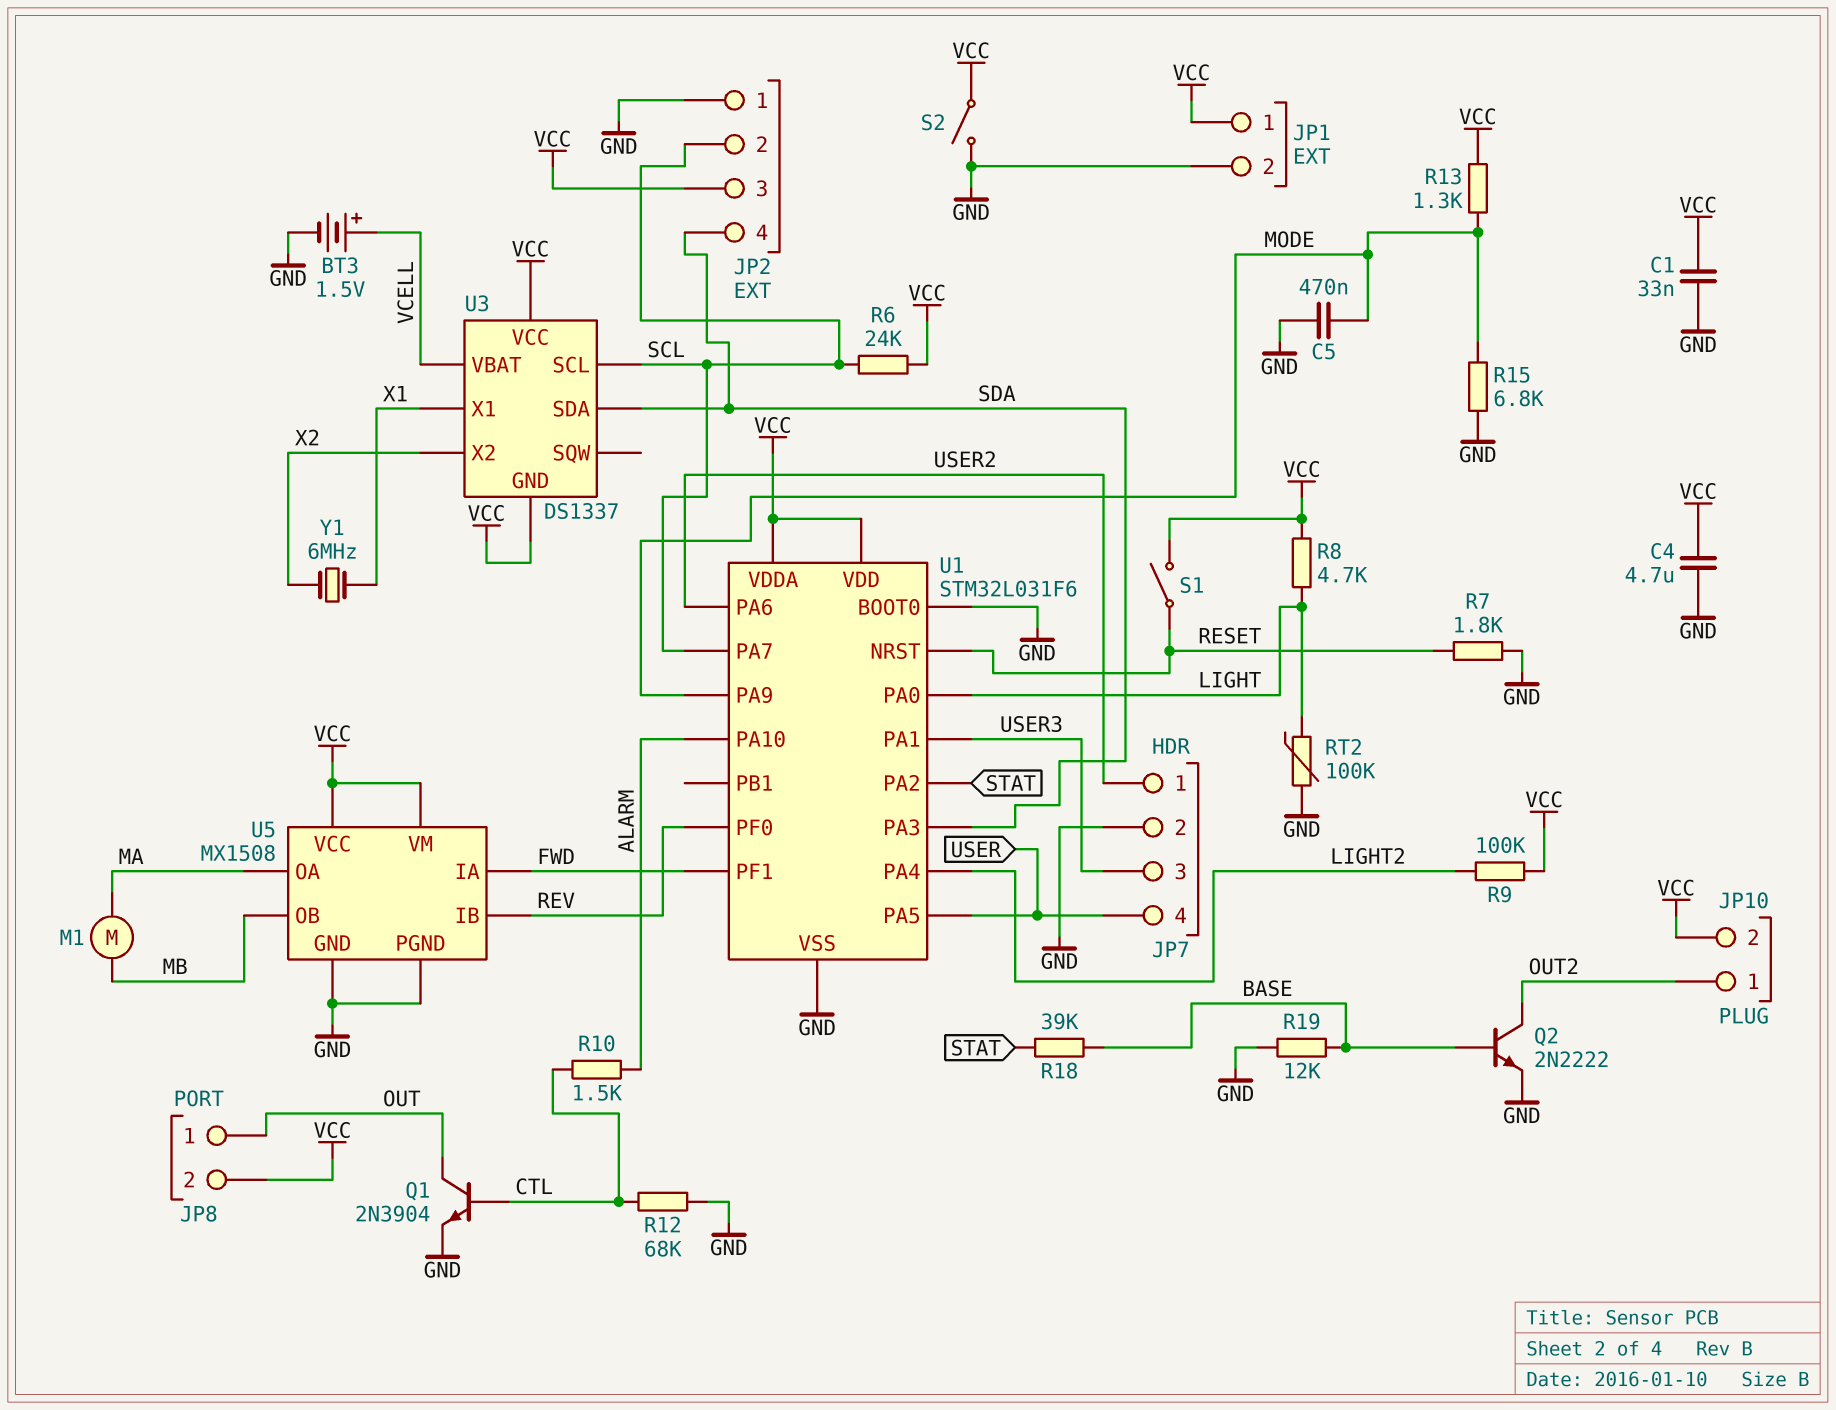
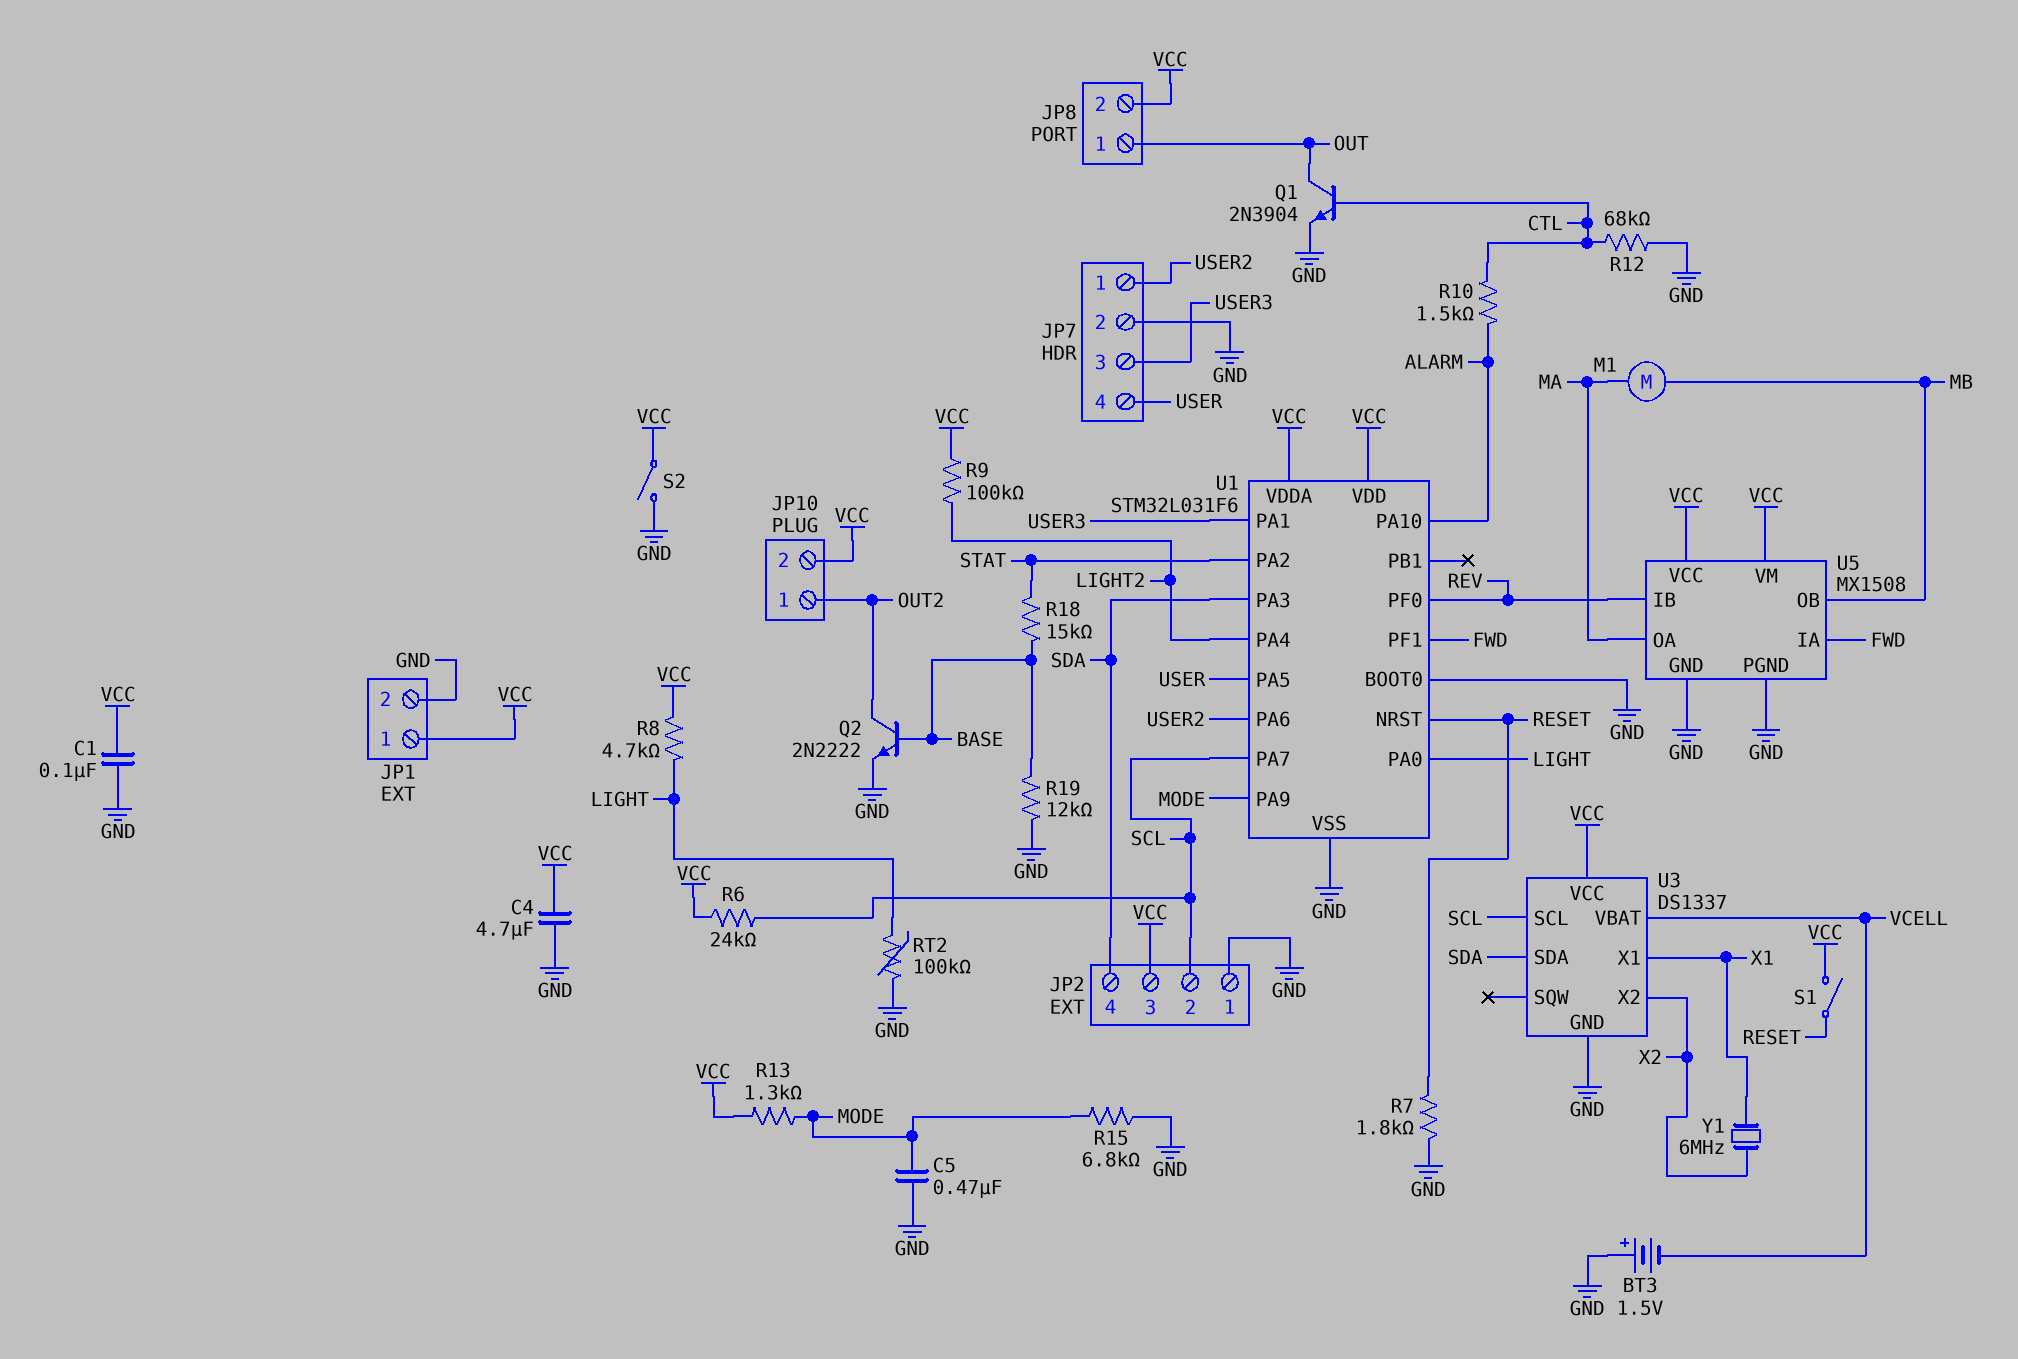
BT3: 1.5V (plus VCELL, minus GND) -> 1.5V (plus GND, minus VCELL)
C1: 33nF (GND, VCC) -> 100nF (GND, VCC)
R18: 39k (BASE, STAT) -> 15k (BASE, STAT)
U3 pin GND: VCC -> GND

